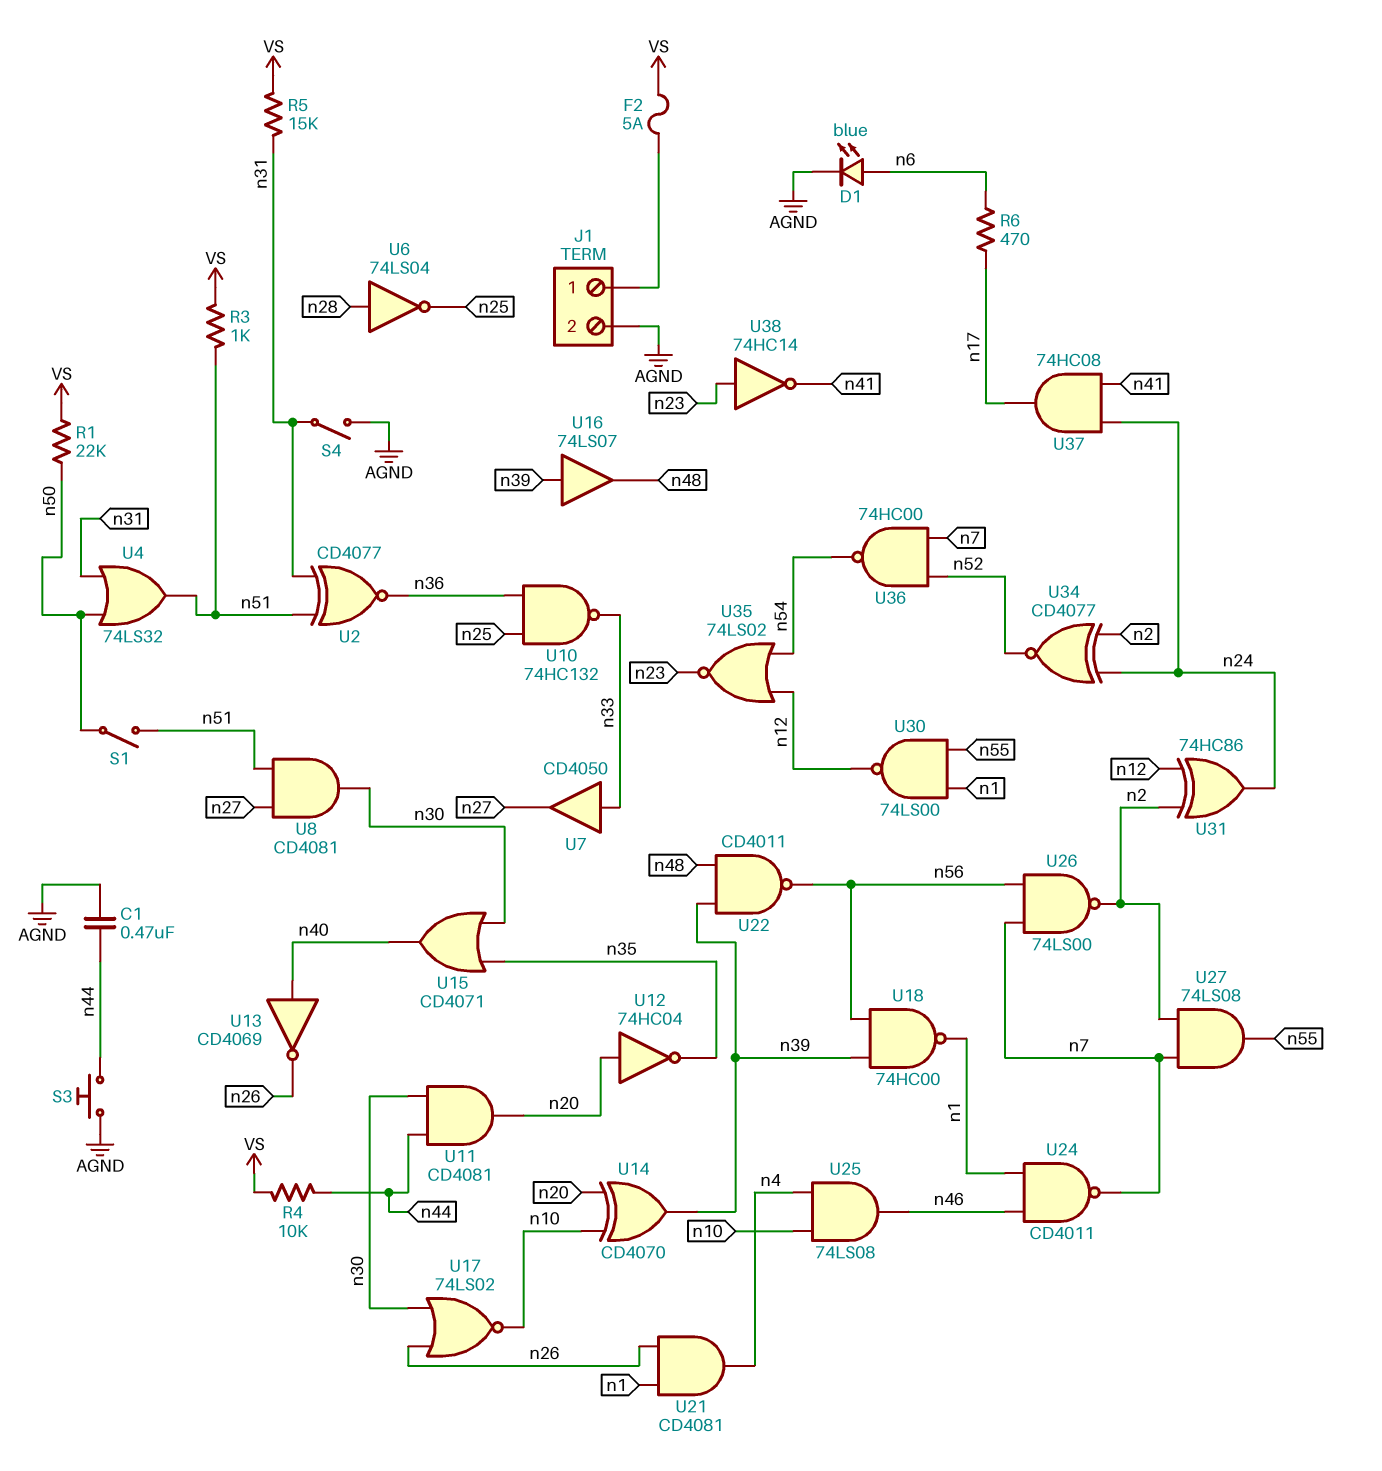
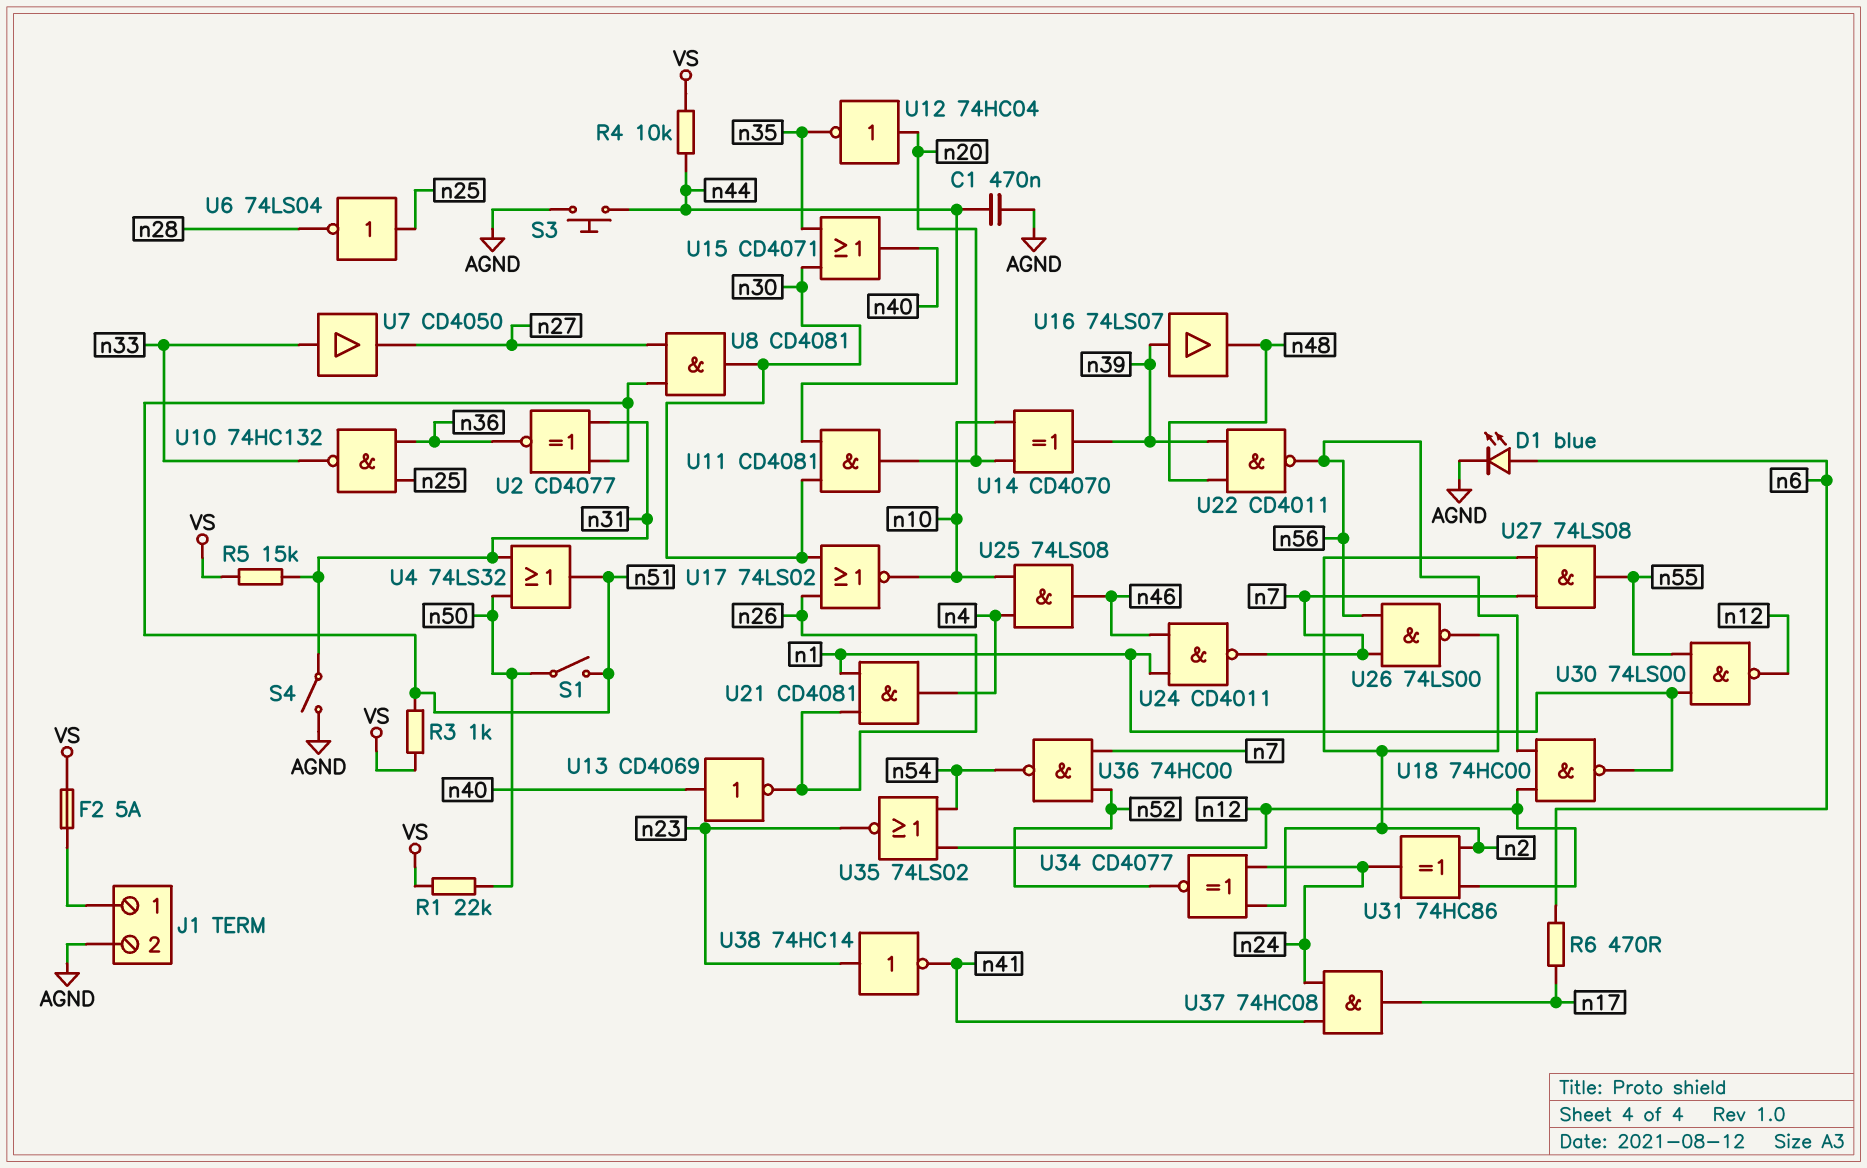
U6: NOT 74LS04 (in n28, out n25) -> NOT 74LS04 (in n25, out n28)
U18: NAND 74HC00 (in n39, in n56, out n1) -> NAND 74HC00 (in n12, in n56, out n1)

